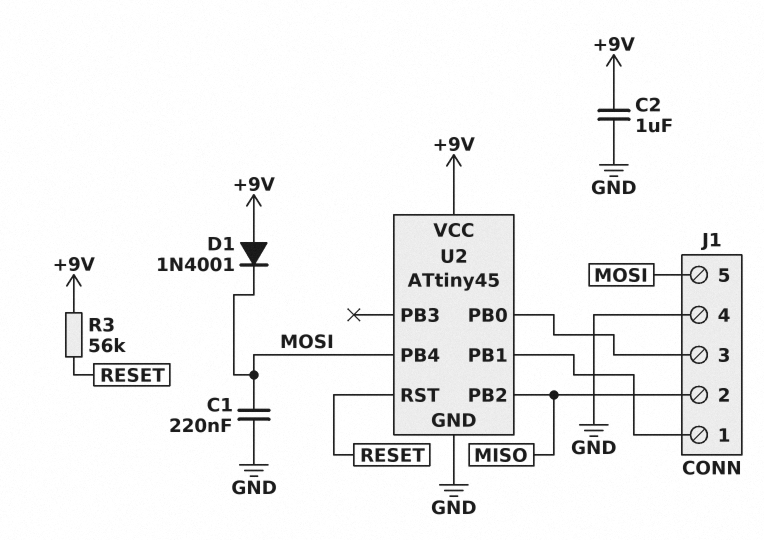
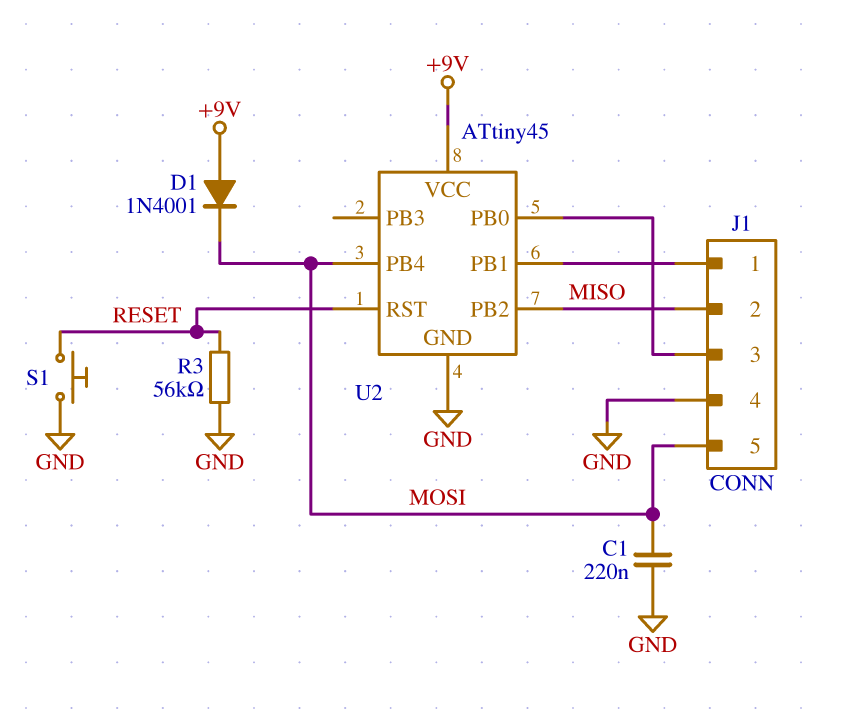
C2: 1uF (+9V, GND) -> none
R3: 56k (+9V, RESET) -> 56k (GND, RESET)
S1: none -> button (GND, RESET)

